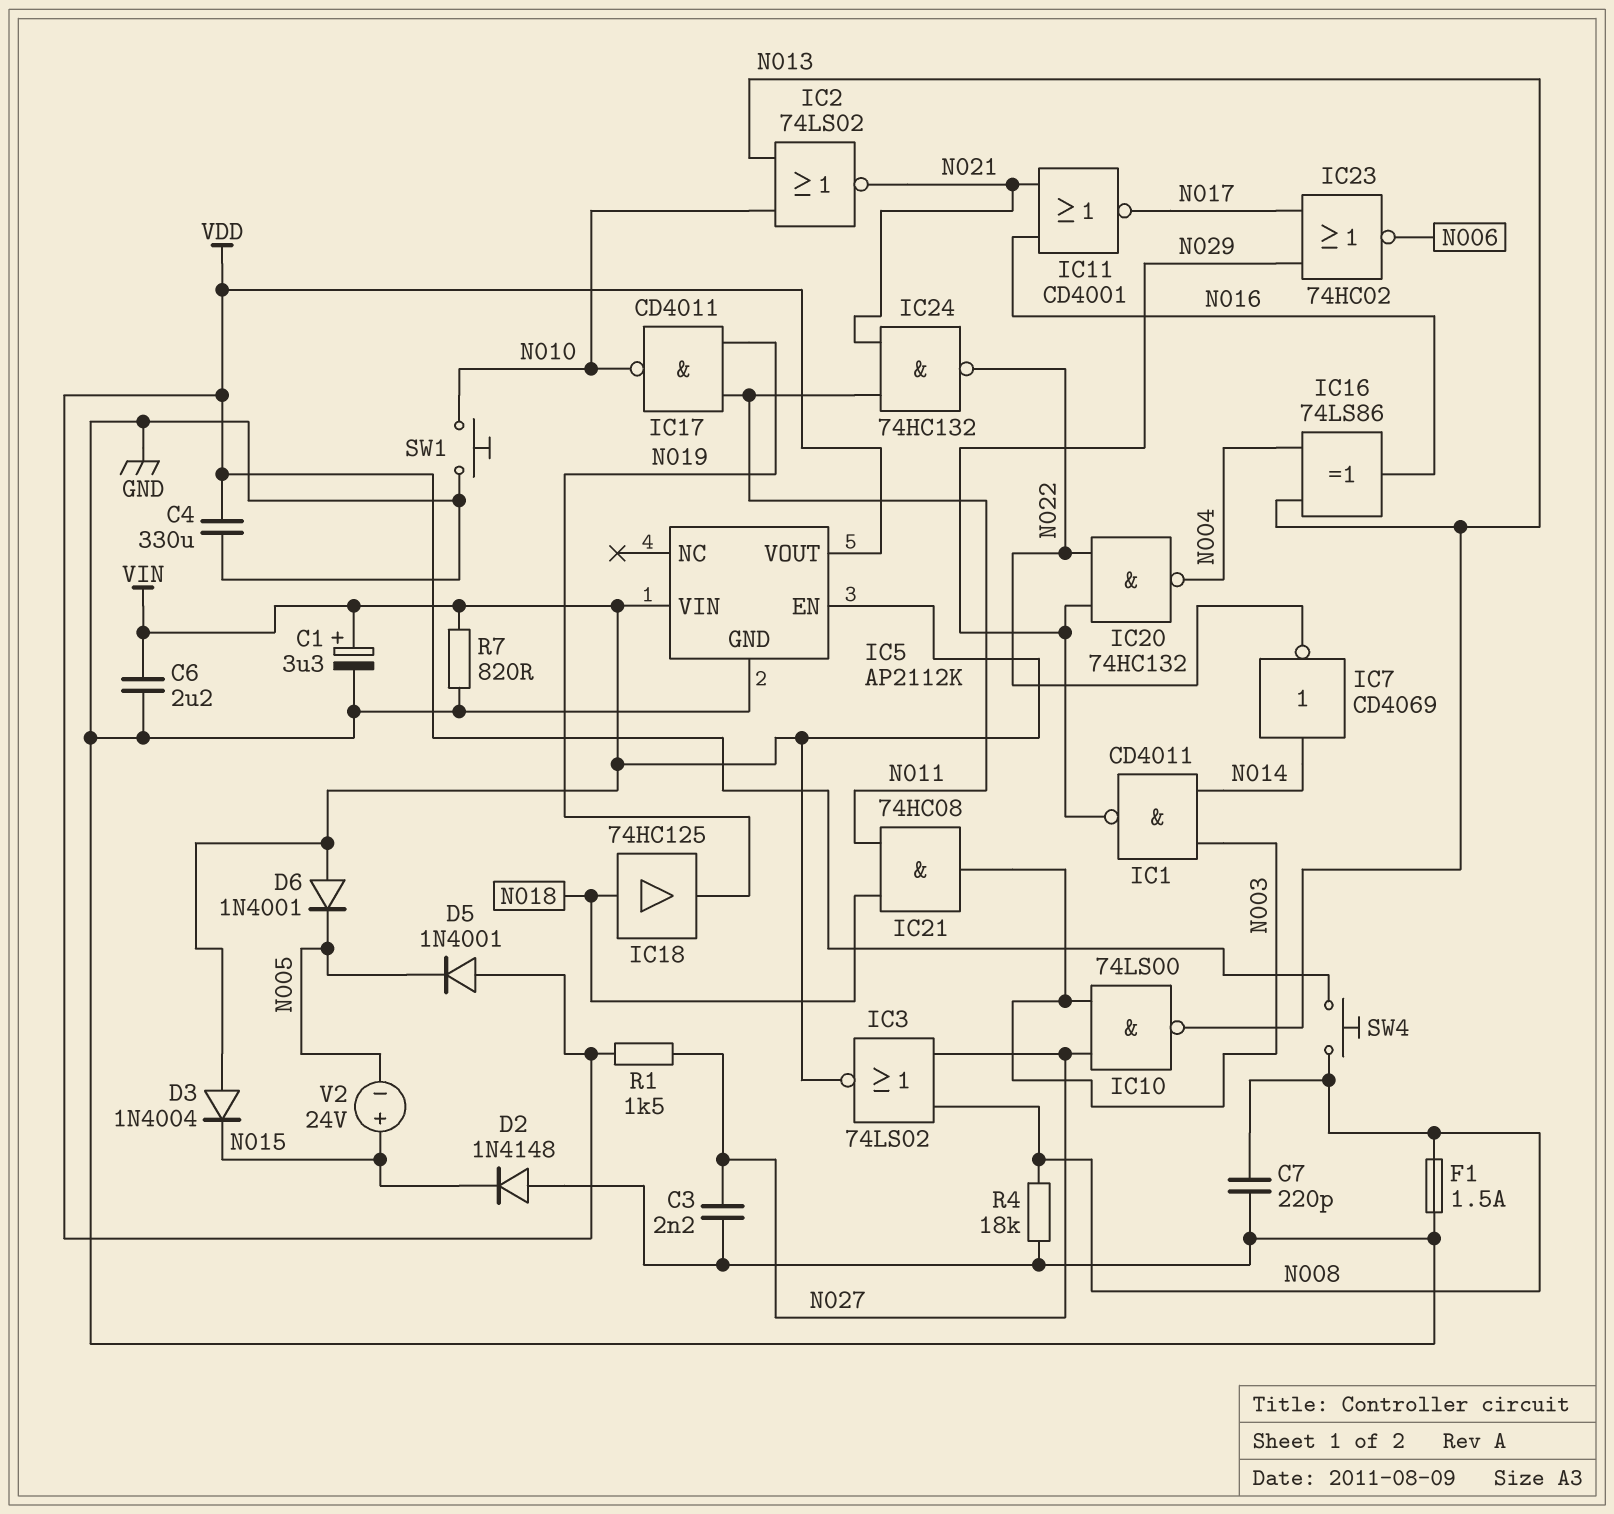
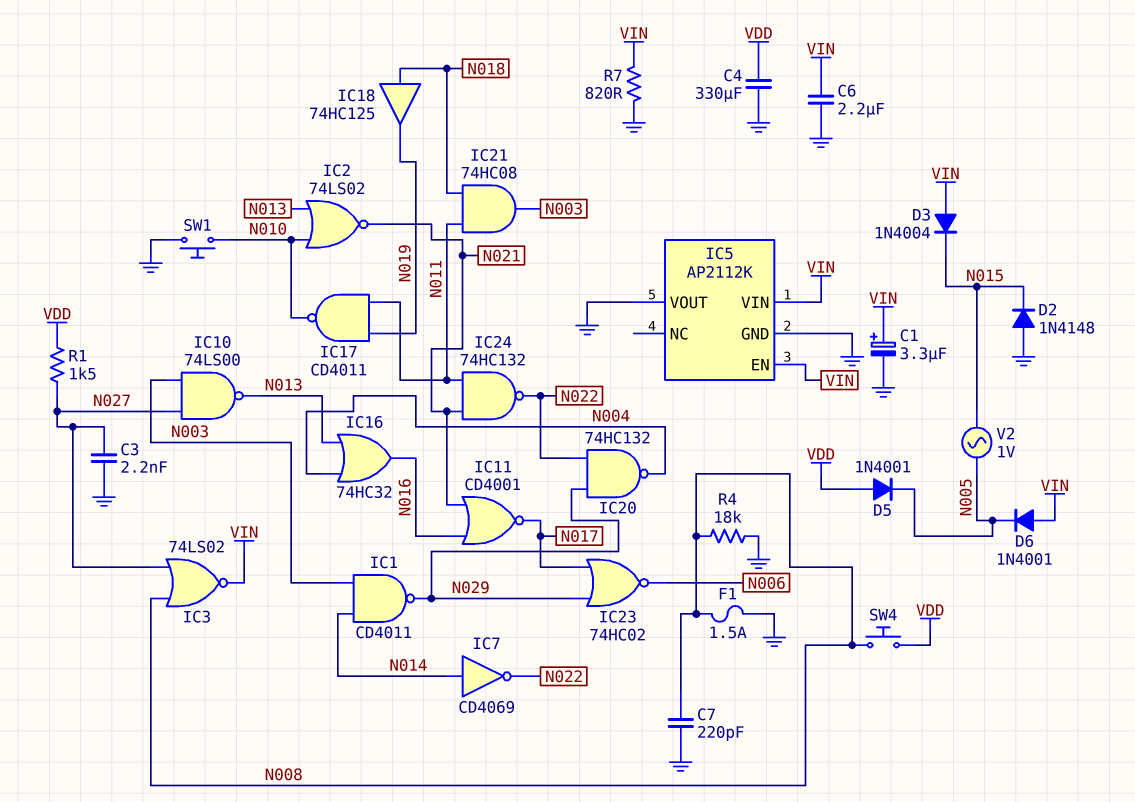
IC5 pin VOUT: VDD -> GND
IC16: XOR 74LS86 (in N004, in N013, out N016) -> OR 74HC32 (in N004, in N013, out N016)
V2: 24V (plus N015, minus N005) -> AC 1V (N005, N015)

